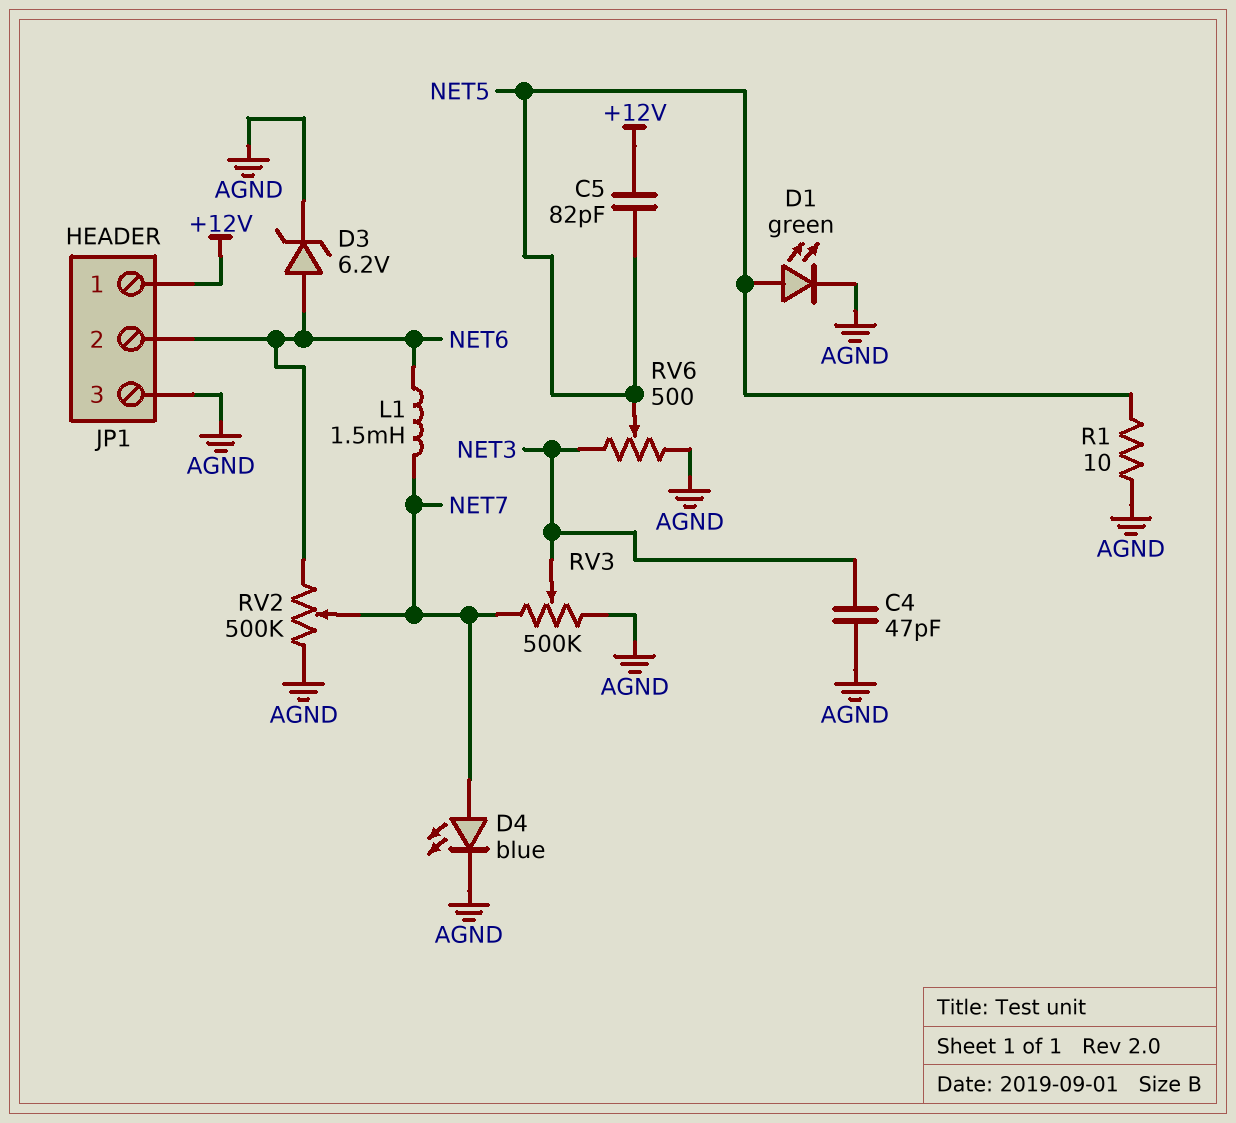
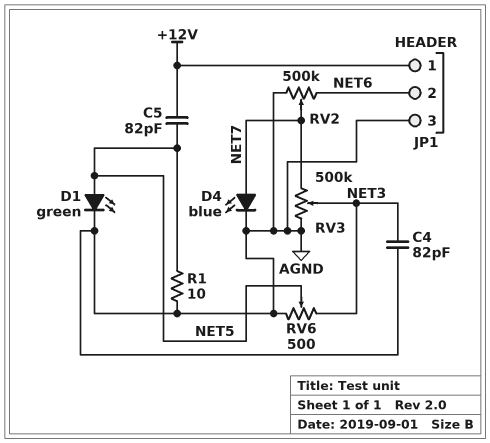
C4: 47pF (AGND, NET3) -> 82pF (AGND, NET3)
D3: zener 6.2V (A NET6, K AGND) -> none
L1: 1.5mH (NET6, NET7) -> none

